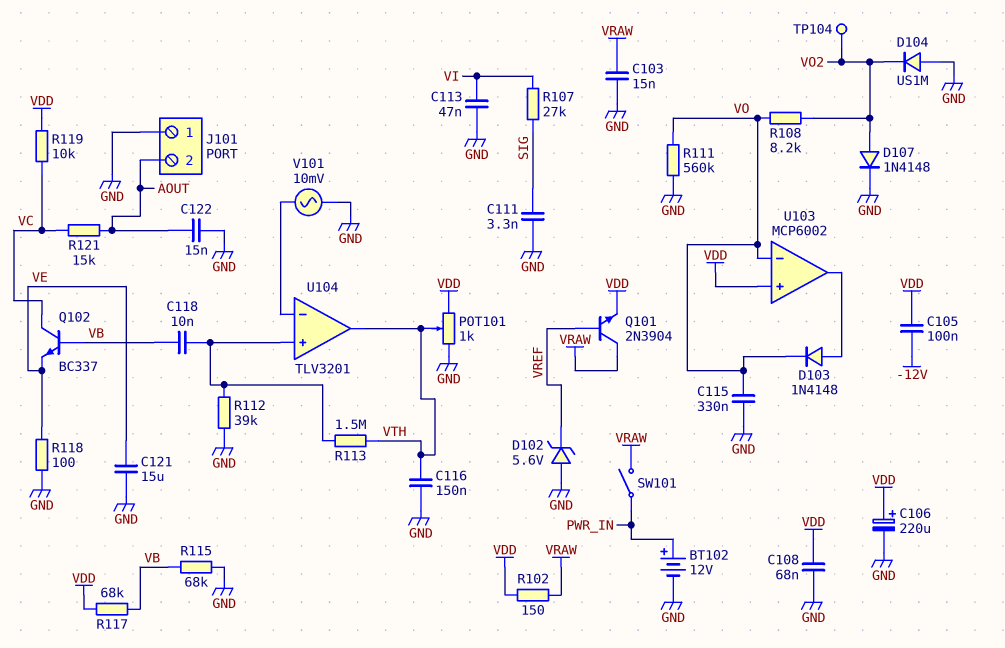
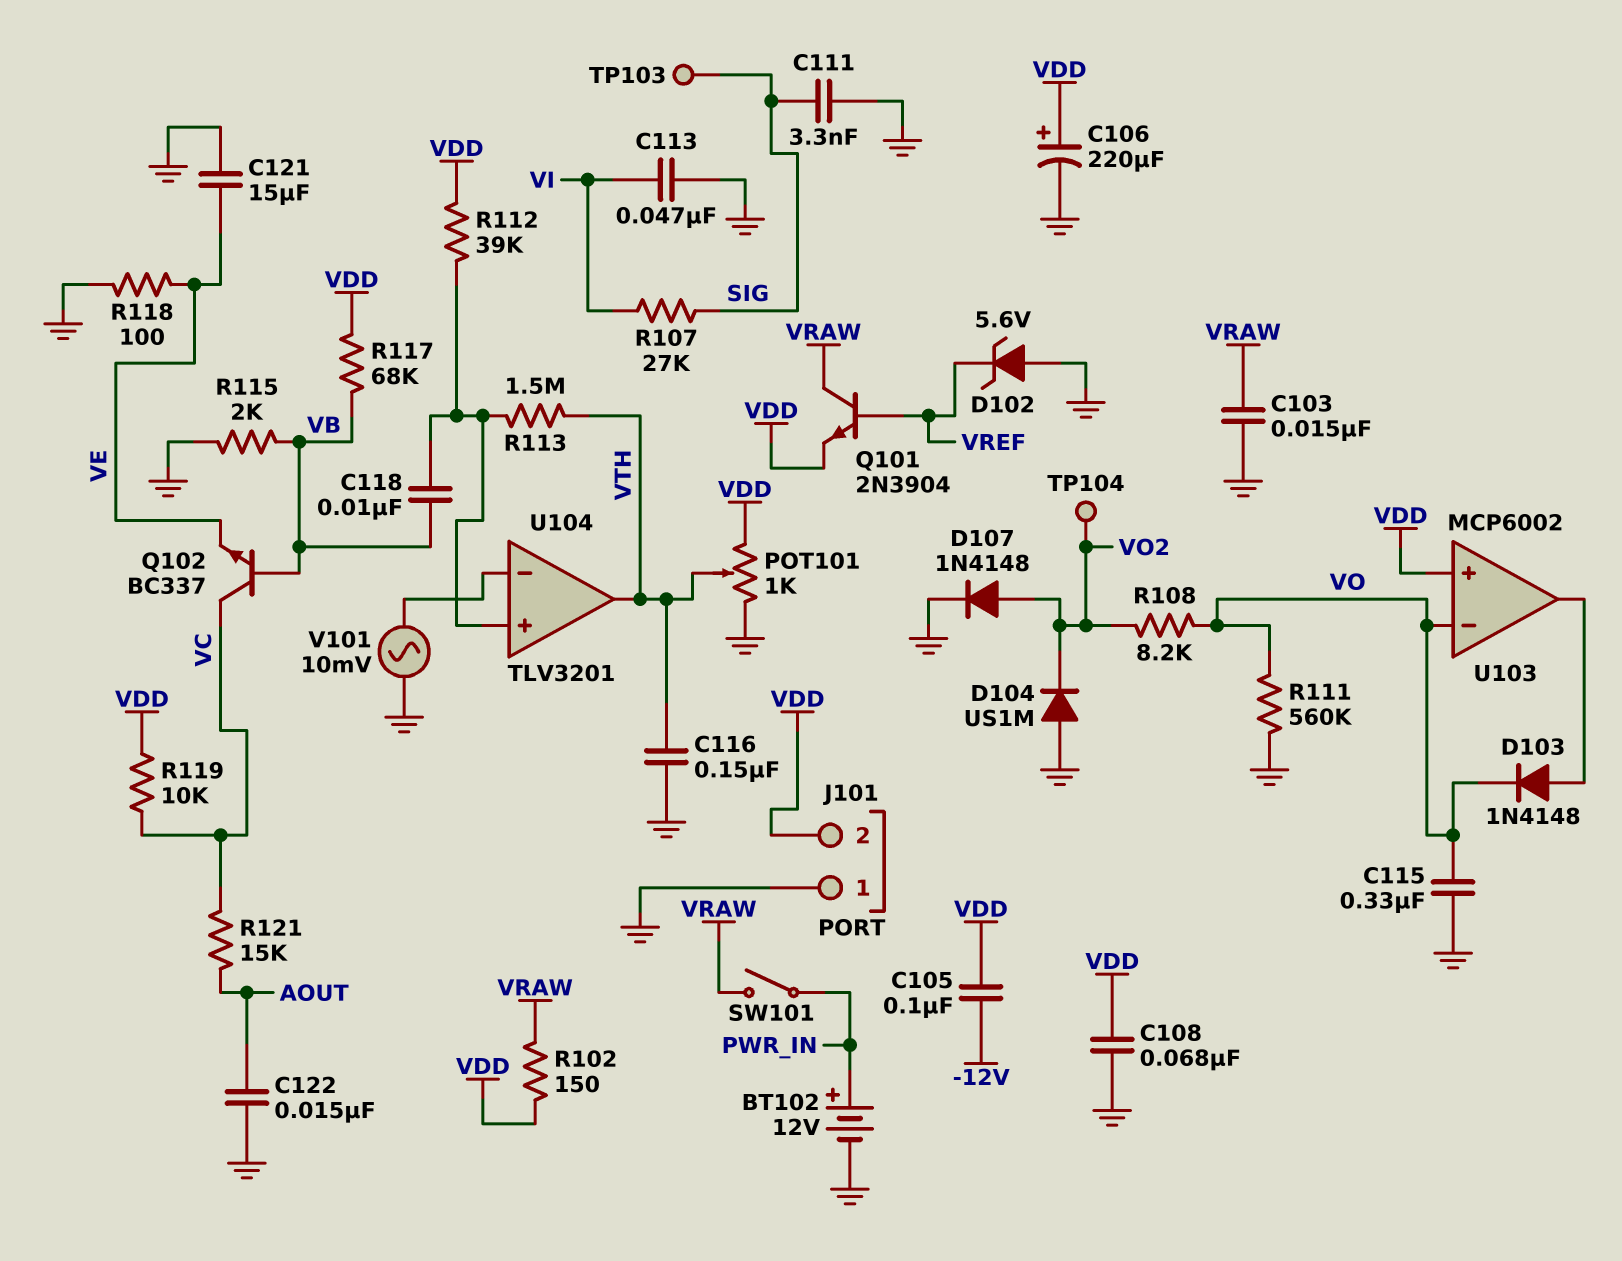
J101 pin 2: AOUT -> VDD
R112: 39k (GND, U104/in+) -> 39k (U104/in+, VDD)
R115: 68k (GND, VB) -> 2k (GND, VB)
TP103: none -> test point (SIG)

